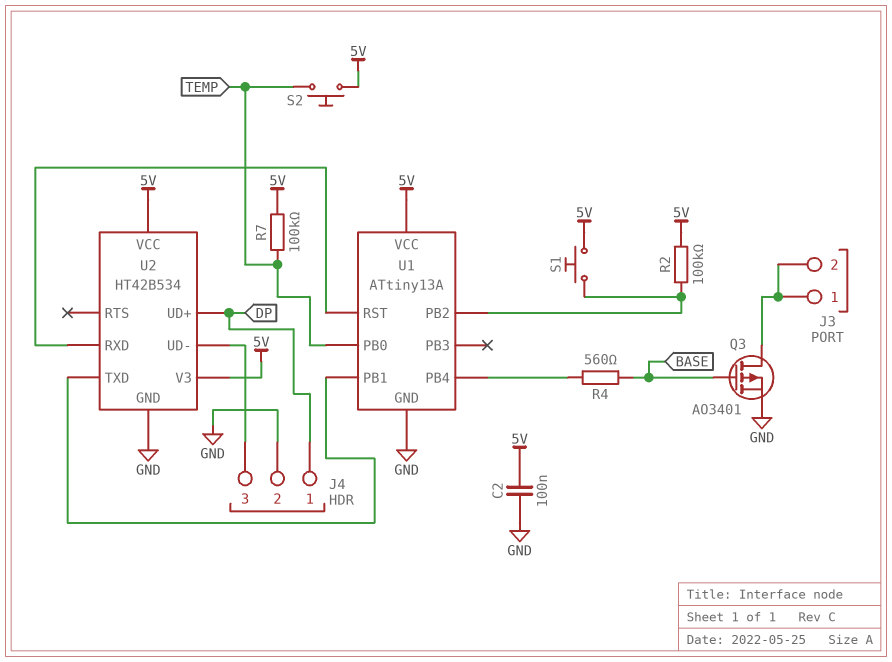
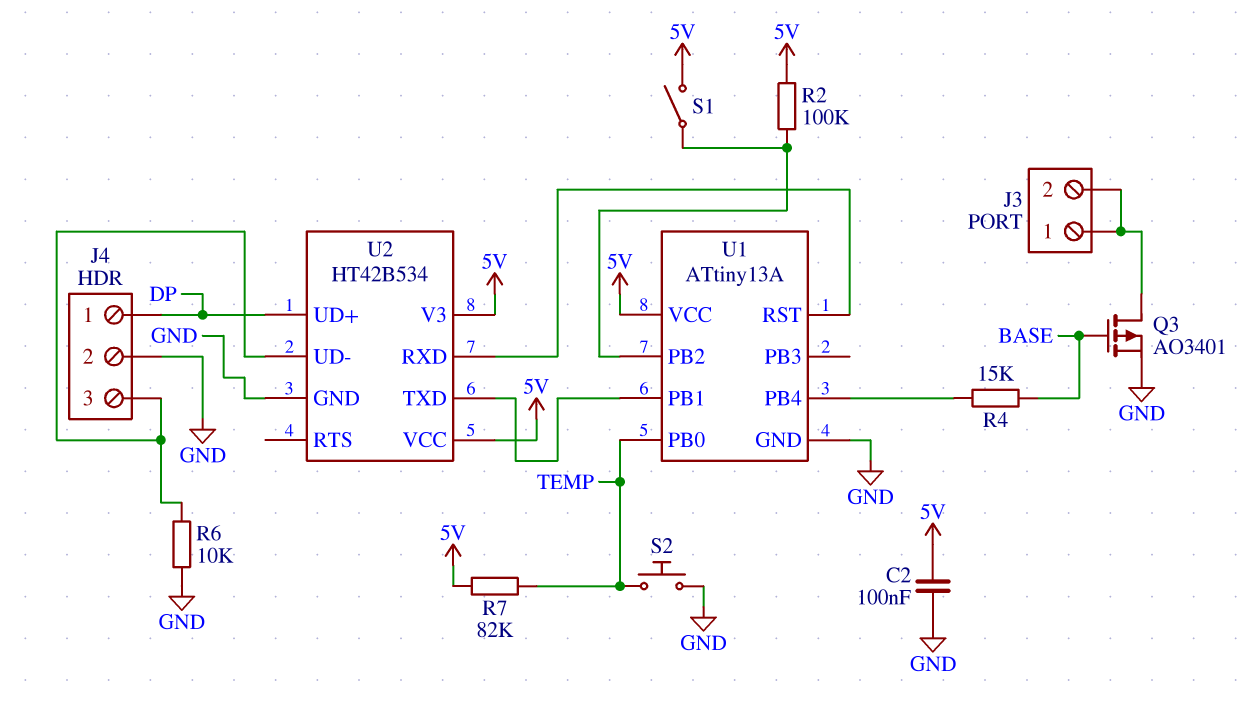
R4: 560 (BASE, U1/PB4) -> 15k (BASE, U1/PB4)
R6: none -> 10k (GND, J4/3)
R7: 100k (5V, TEMP) -> 82k (5V, TEMP)
S1: button (5V, U1/PB2) -> switch (5V, U1/PB2)
S2: button (5V, TEMP) -> button (GND, TEMP)

